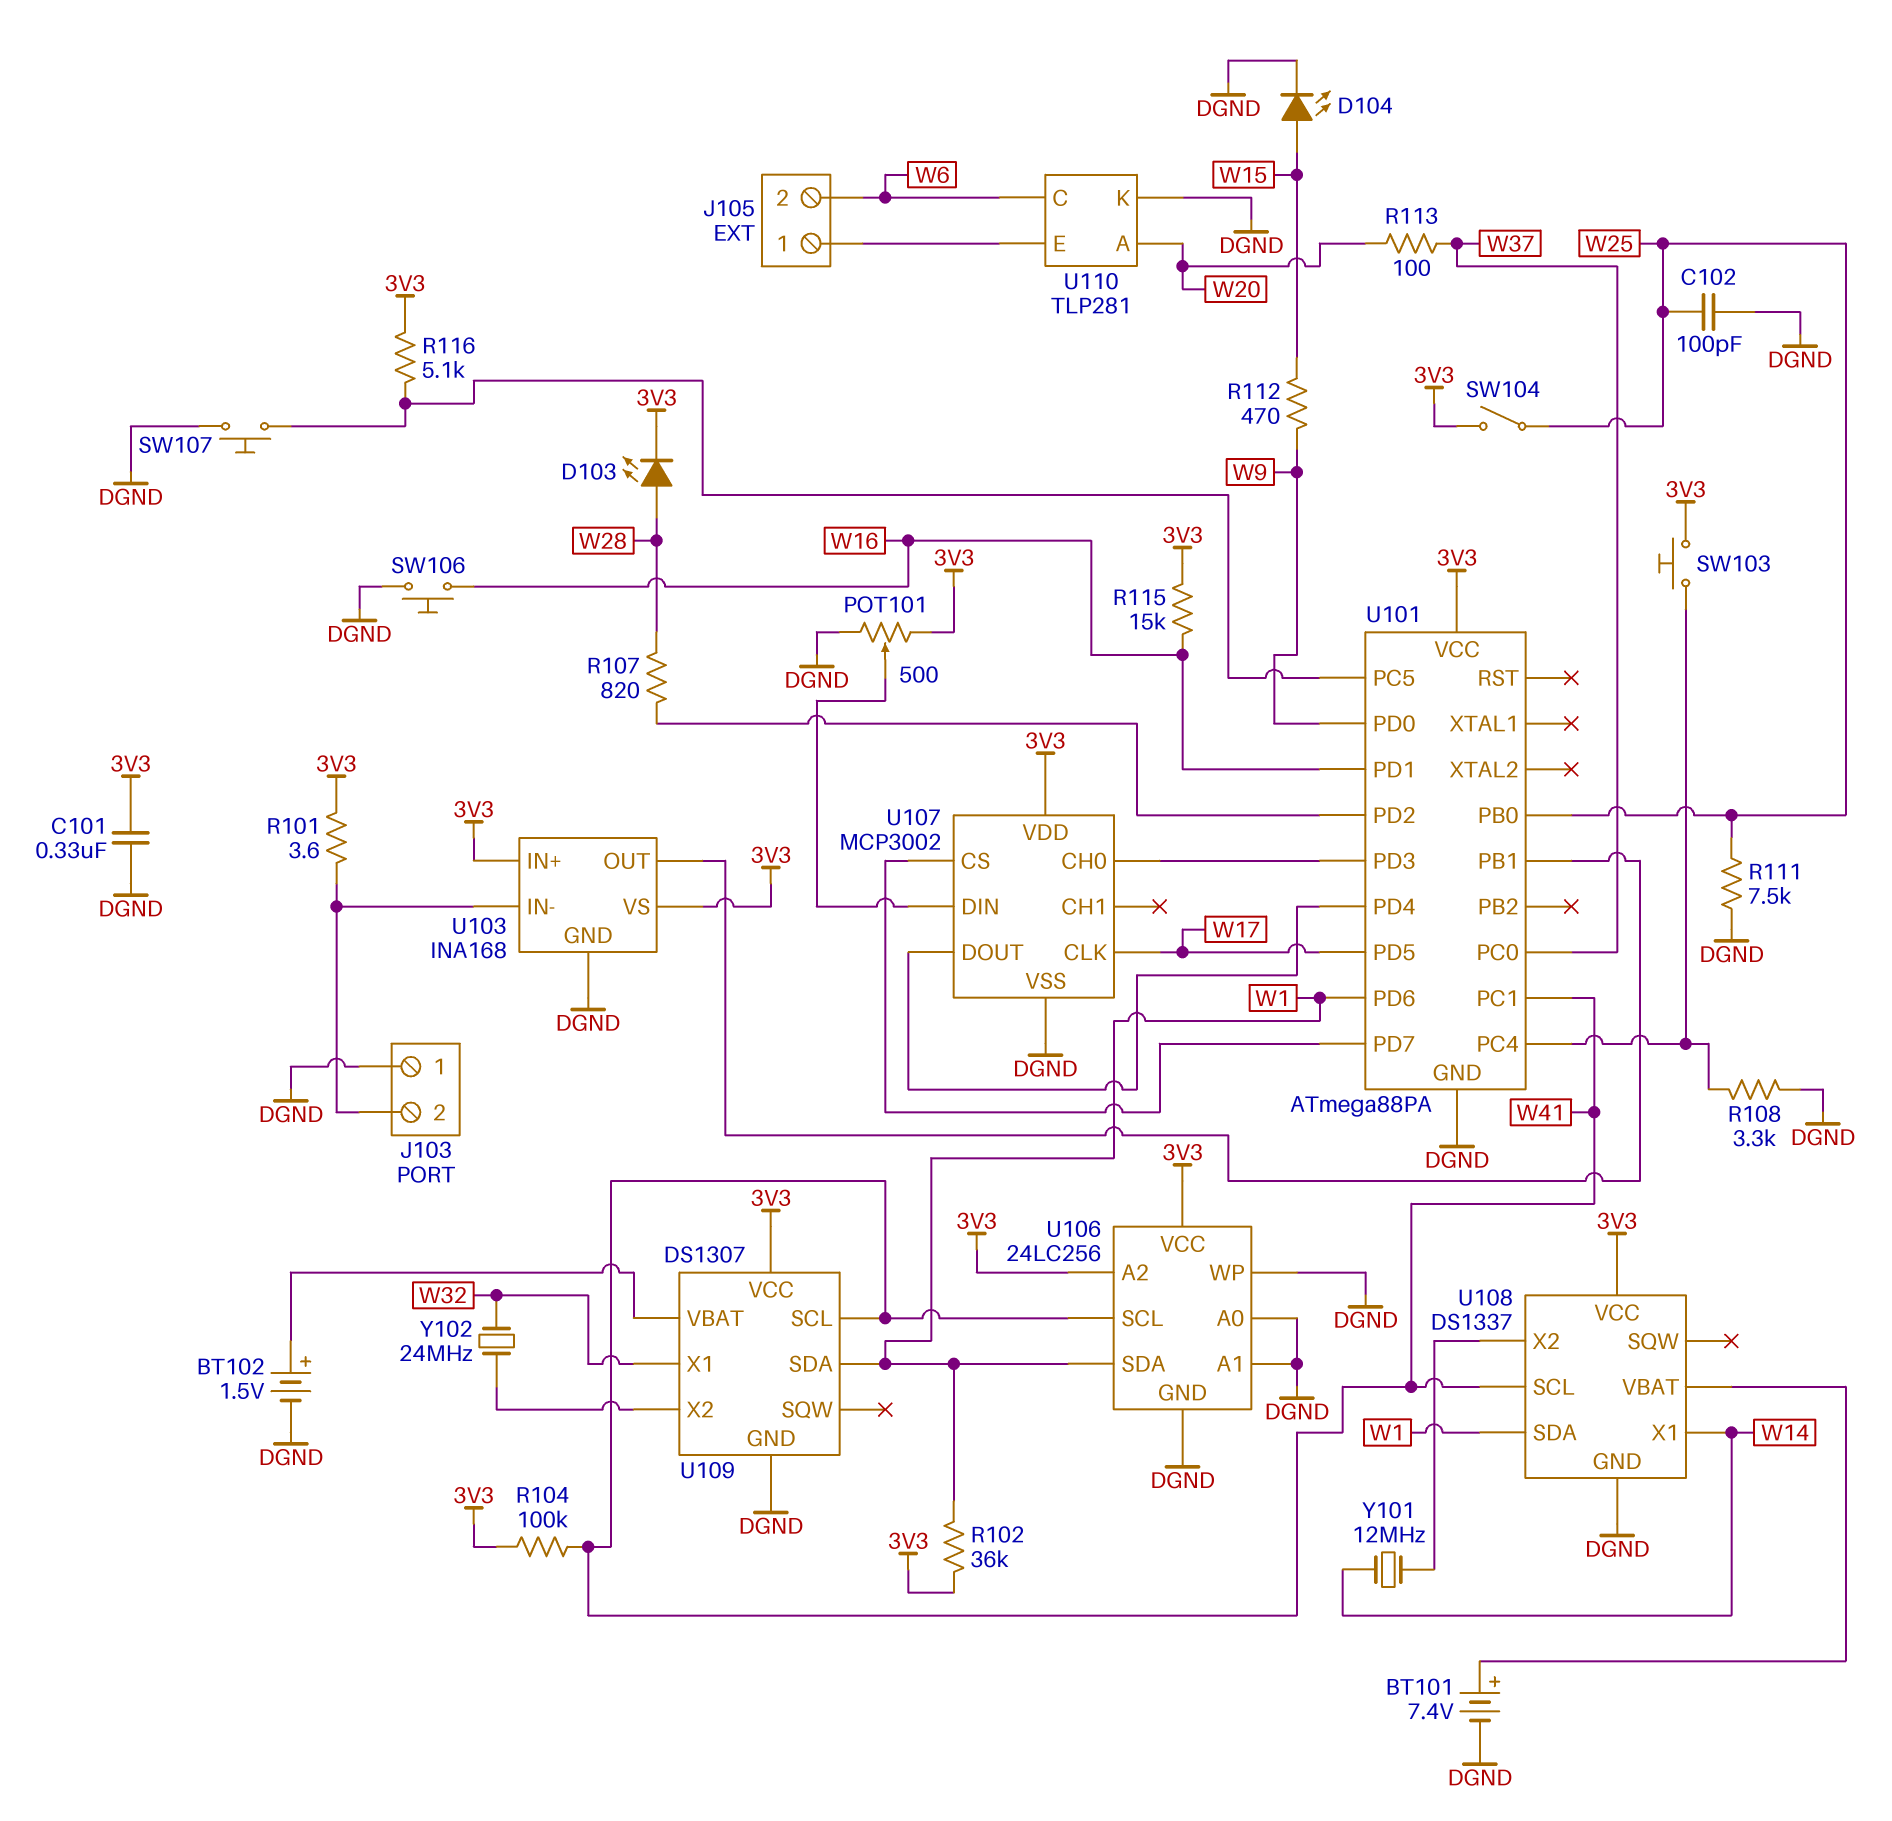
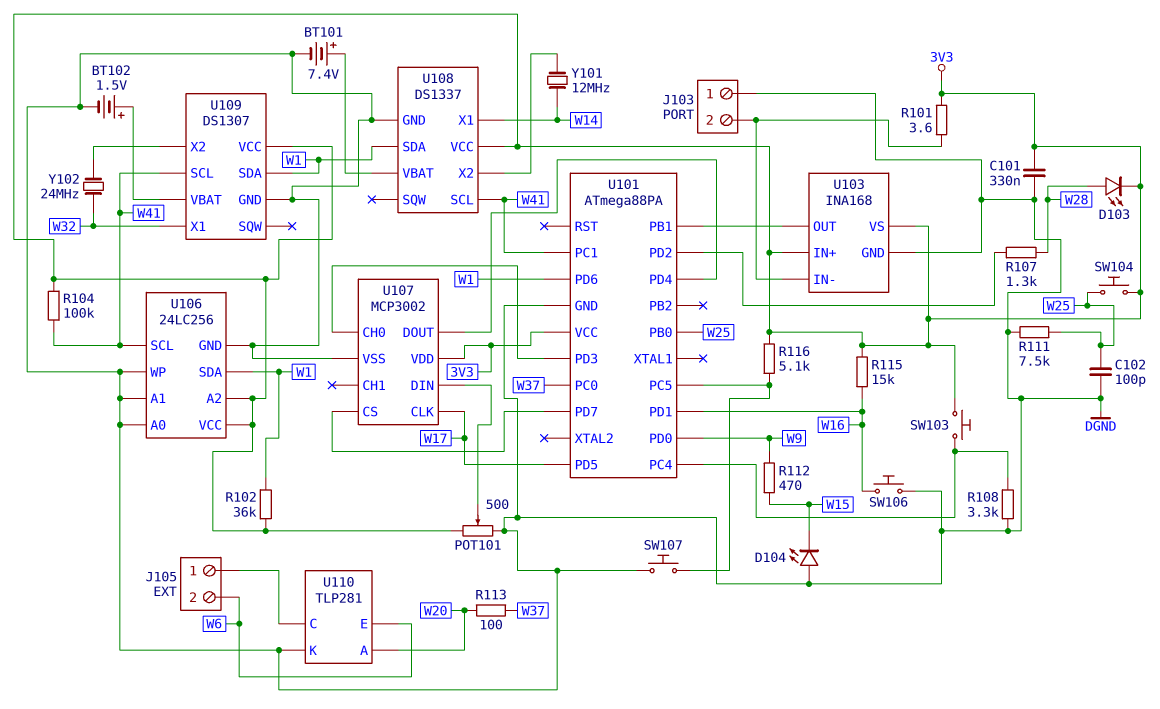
D104: LED (A W15, K DGND) -> LED (A DGND, K W15)
R107: 820 (U101/PD2, W28) -> 1.3k (U101/PD2, W28)
SW104: switch (3V3, W25) -> button (3V3, W25)
U110 pin C: W6 -> J105/1
U110 pin E: J105/1 -> W6

